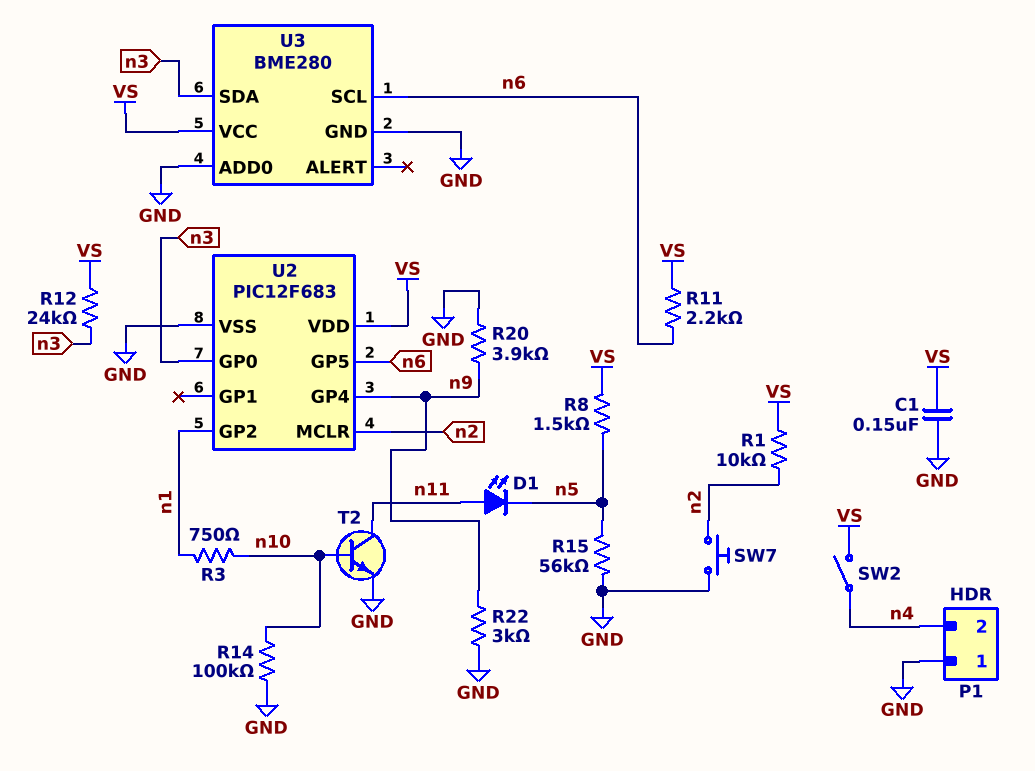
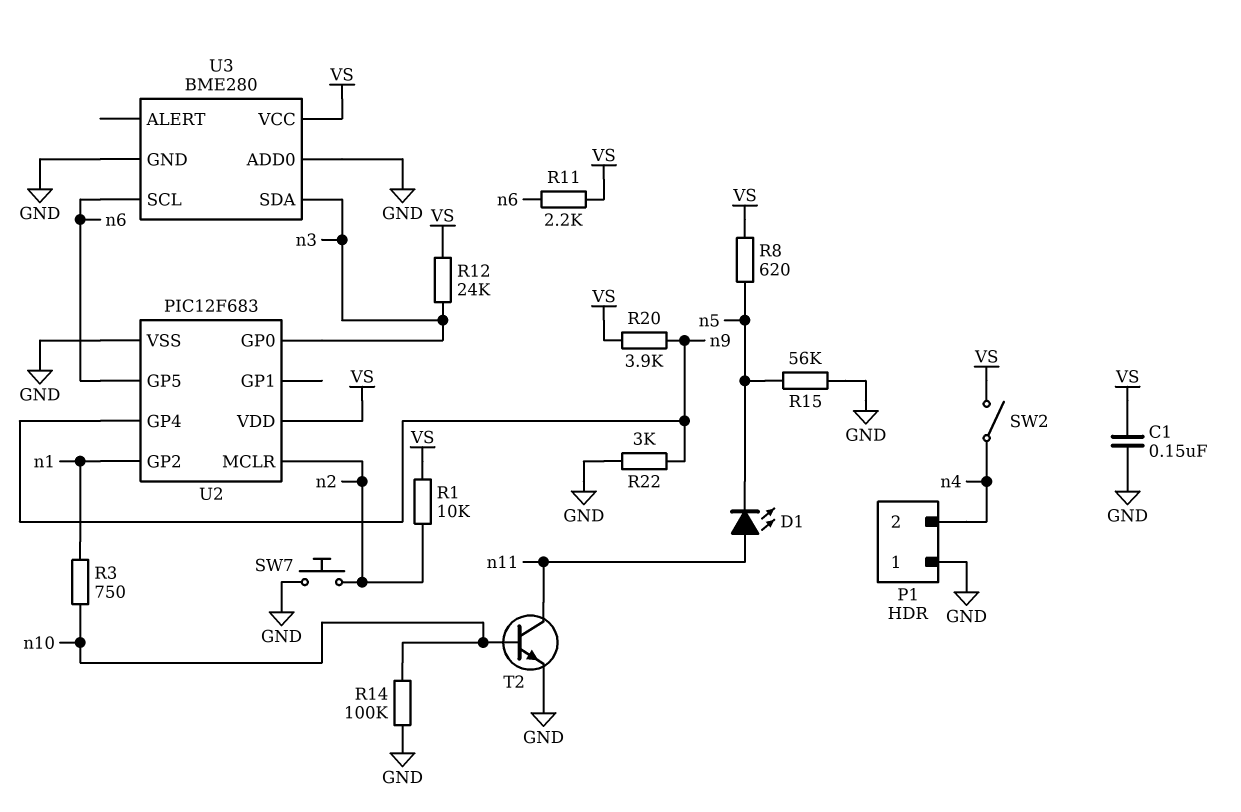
R8: 1.5k (VS, n5) -> 620 (VS, n5)
R20: 3.9k (GND, n9) -> 3.9k (VS, n9)

